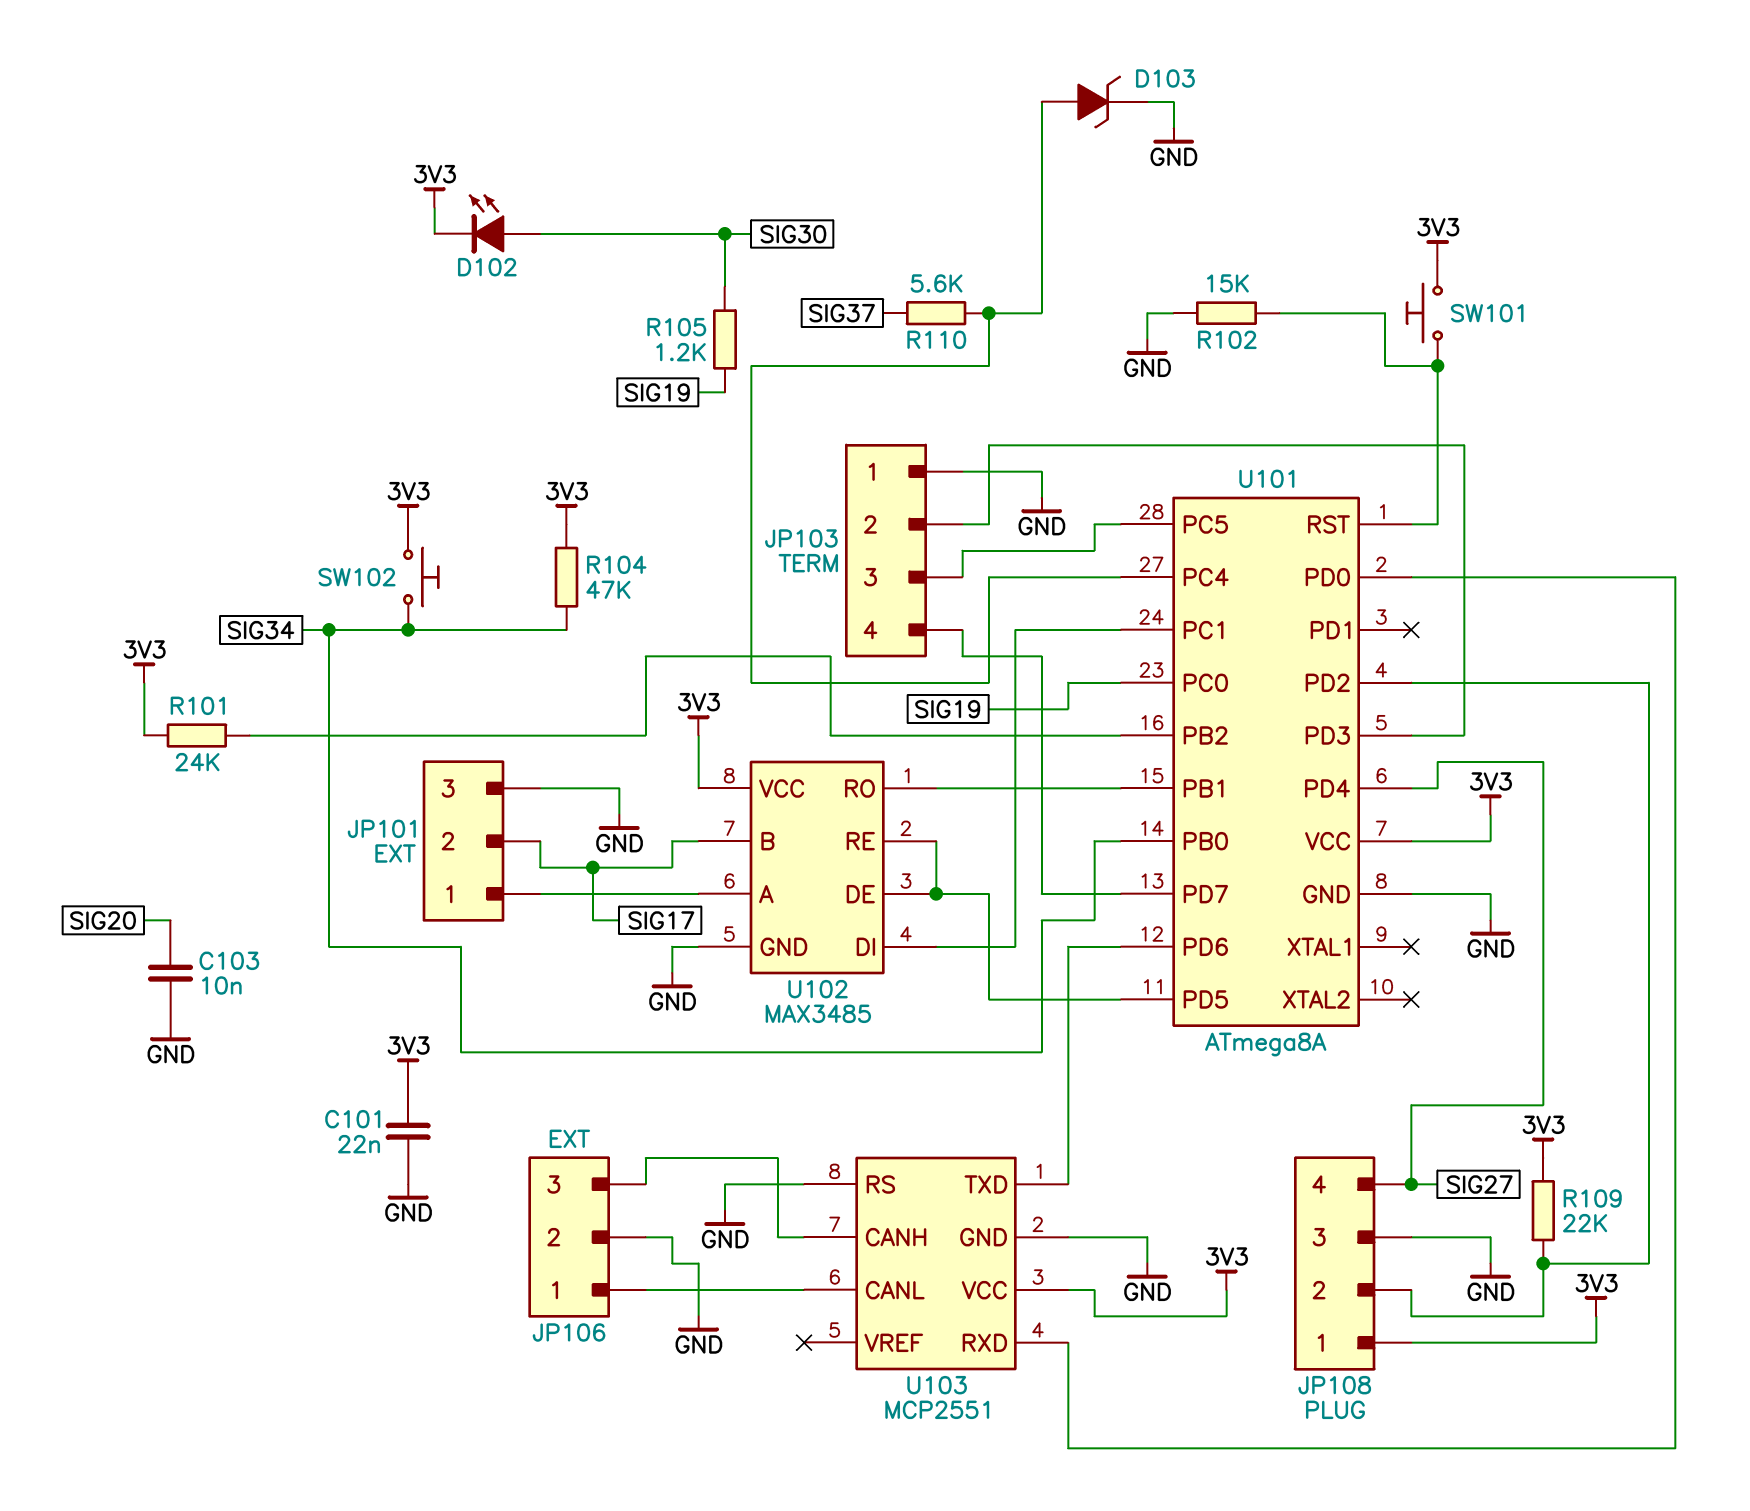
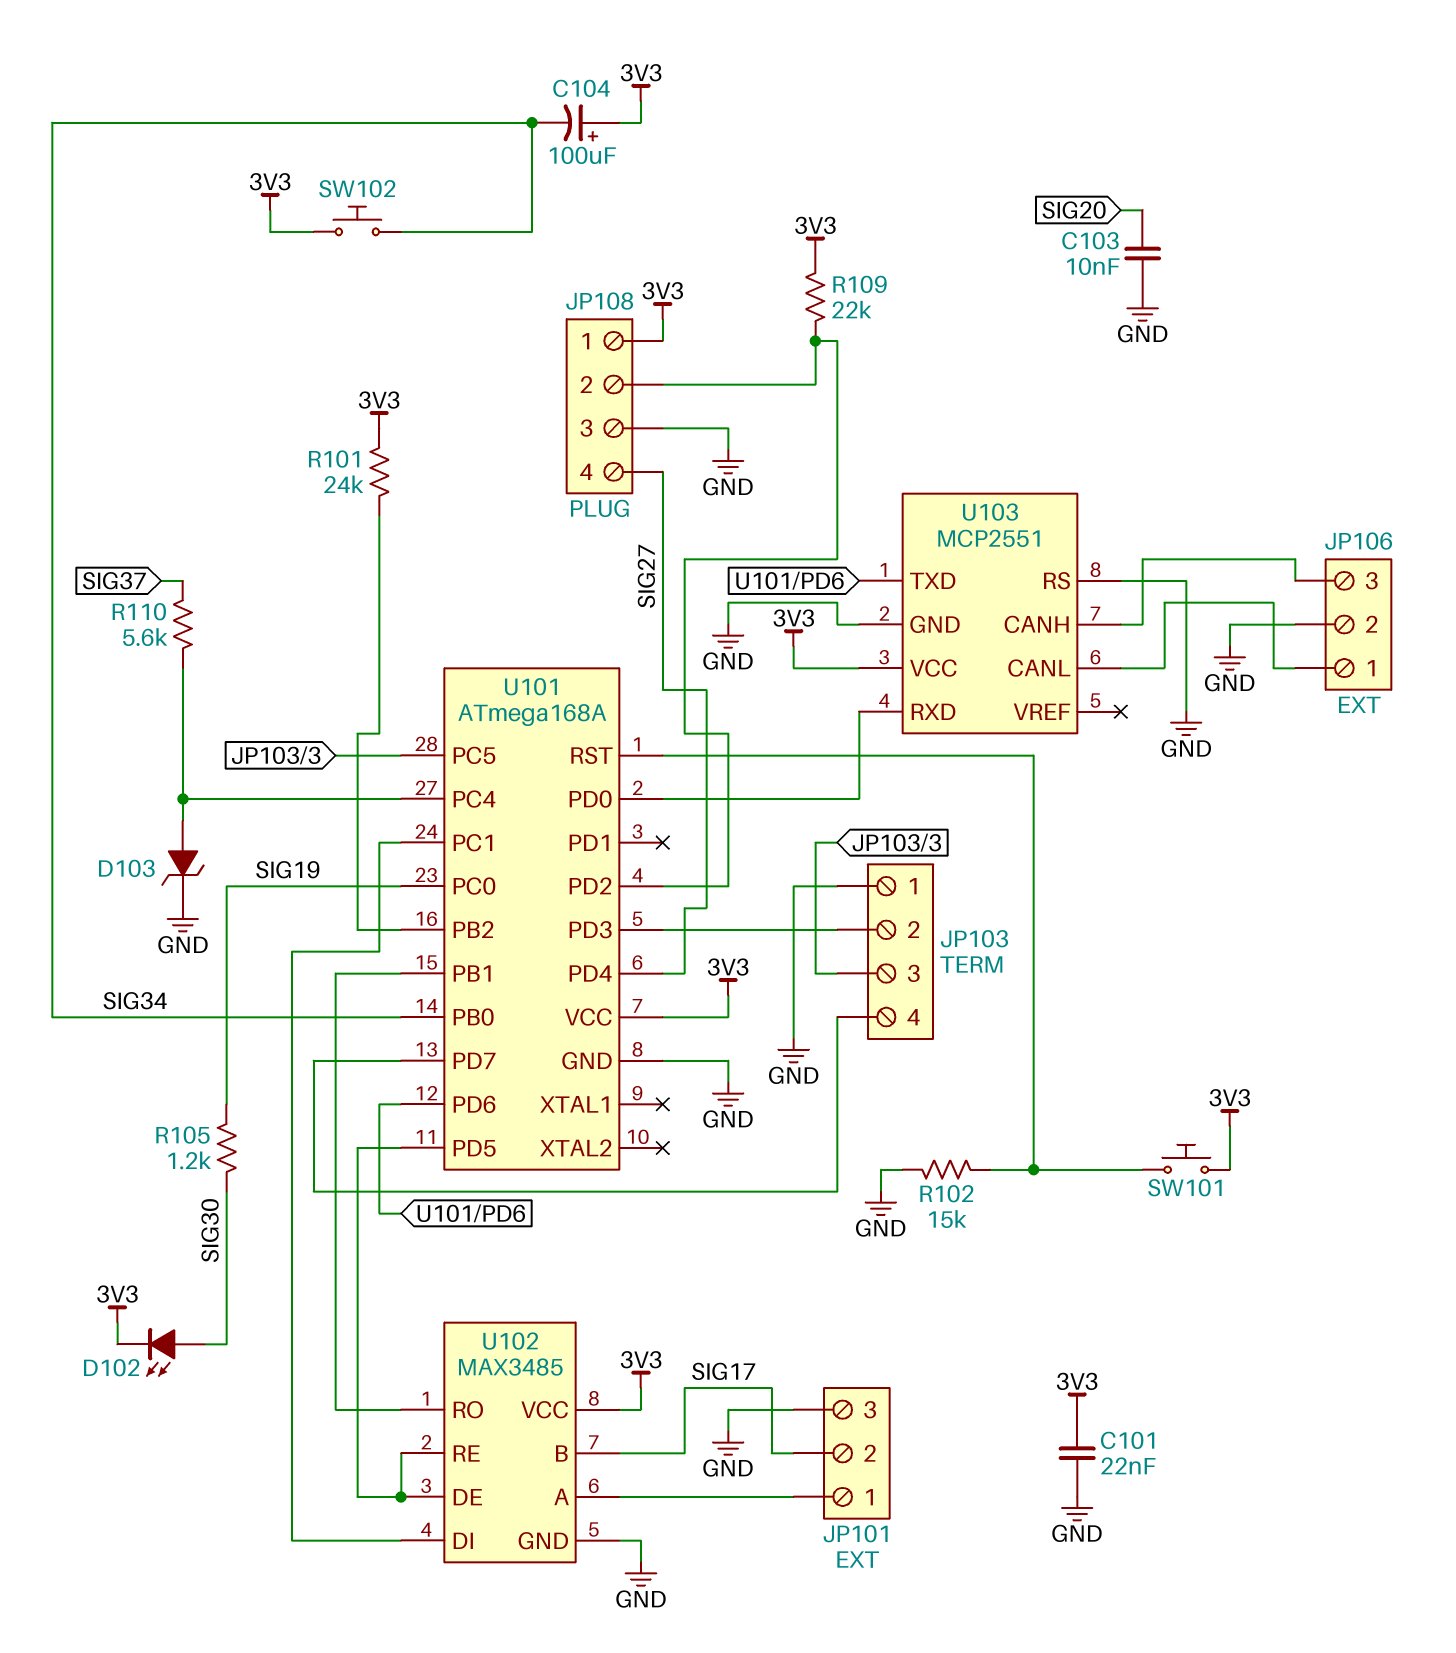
C104: none -> 100uF (plus 3V3, minus SIG34)
R104: 47k (3V3, SIG34) -> none
U101: ATmega8A -> ATmega168A

